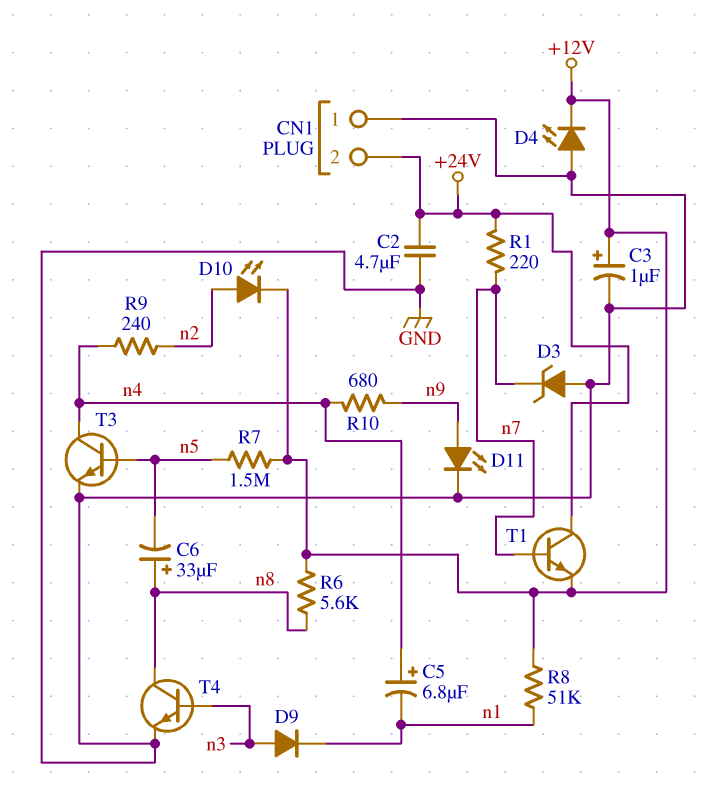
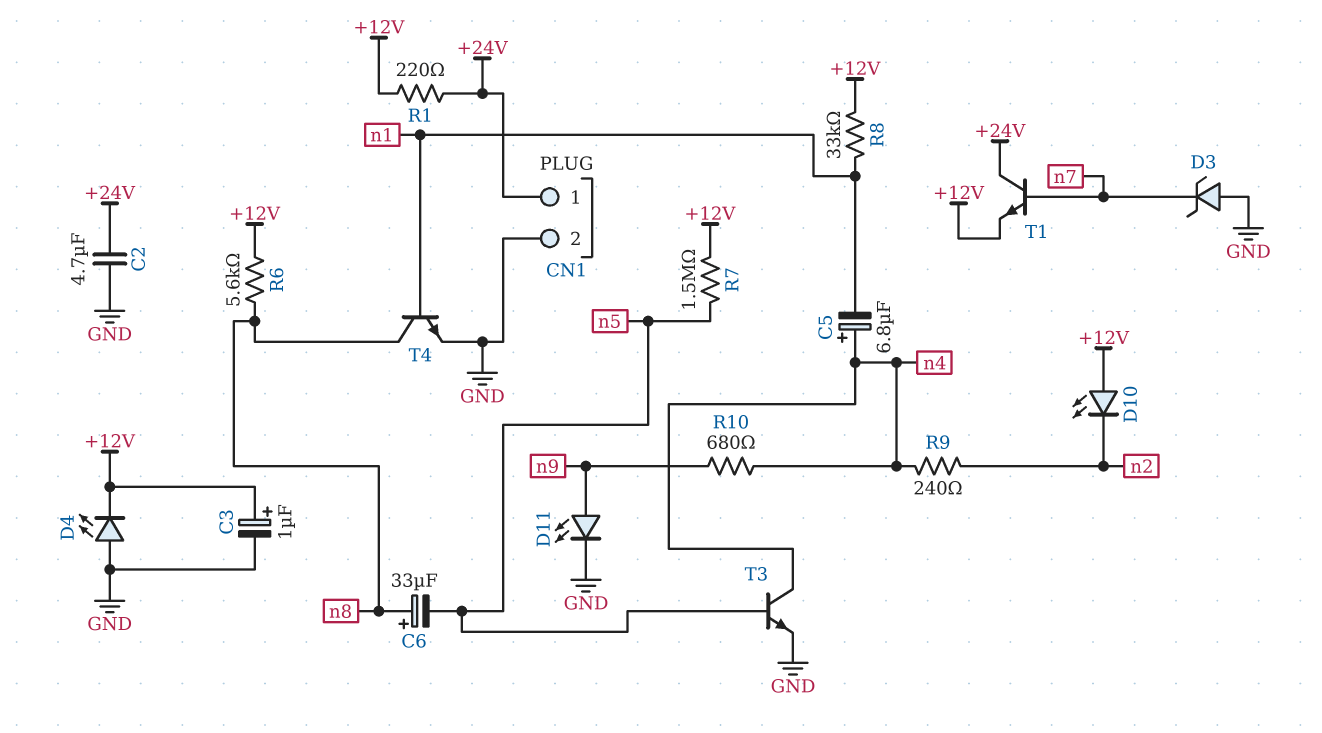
CN1 pin 1: GND -> +24V
CN1 pin 2: +24V -> GND
D9: diode (A n3, K n1) -> none
D10: LED (A n2, K +12V) -> LED (A +12V, K n2)
R1: 220 (+24V, n7) -> 220 (+12V, +24V)
R8: 51k (+12V, n1) -> 33k (+12V, n1)
T4: NPN (B n3, C n8, E GND) -> NPN (B n1, C n8, E GND)

